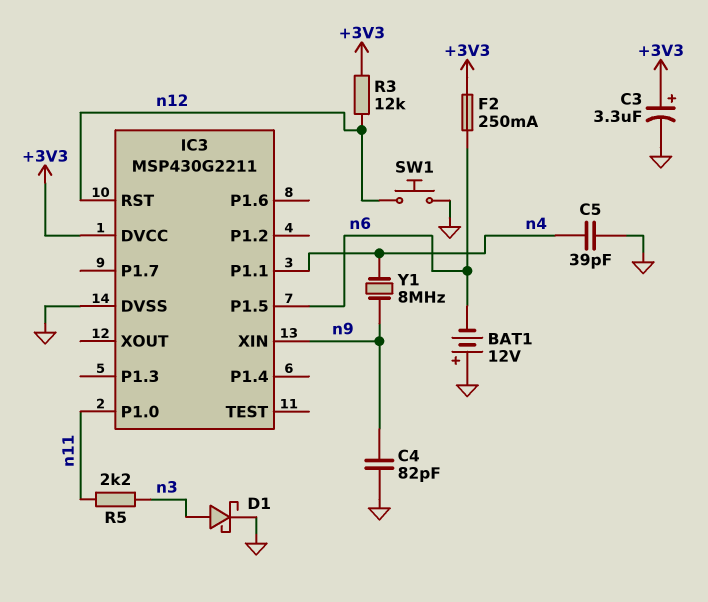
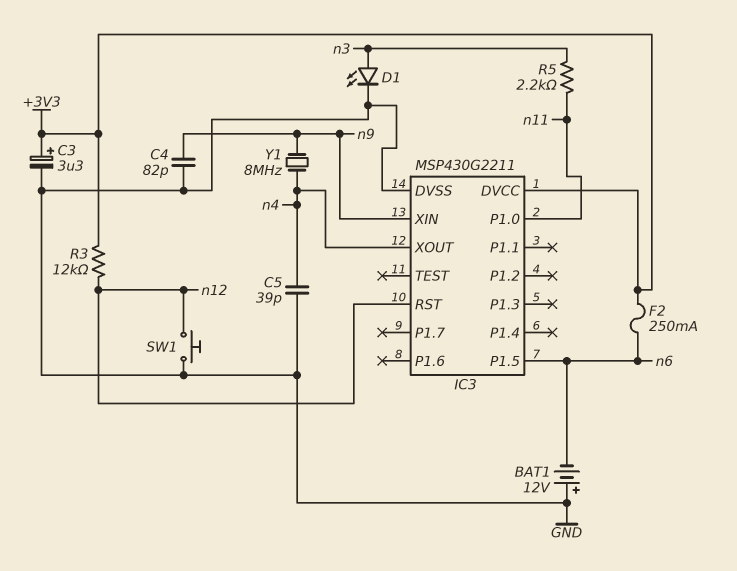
D1: schottky (A n3, K GND) -> LED (A n3, K GND)
IC3 pin P1.1: n4 -> none
IC3 pin XOUT: none -> n4

